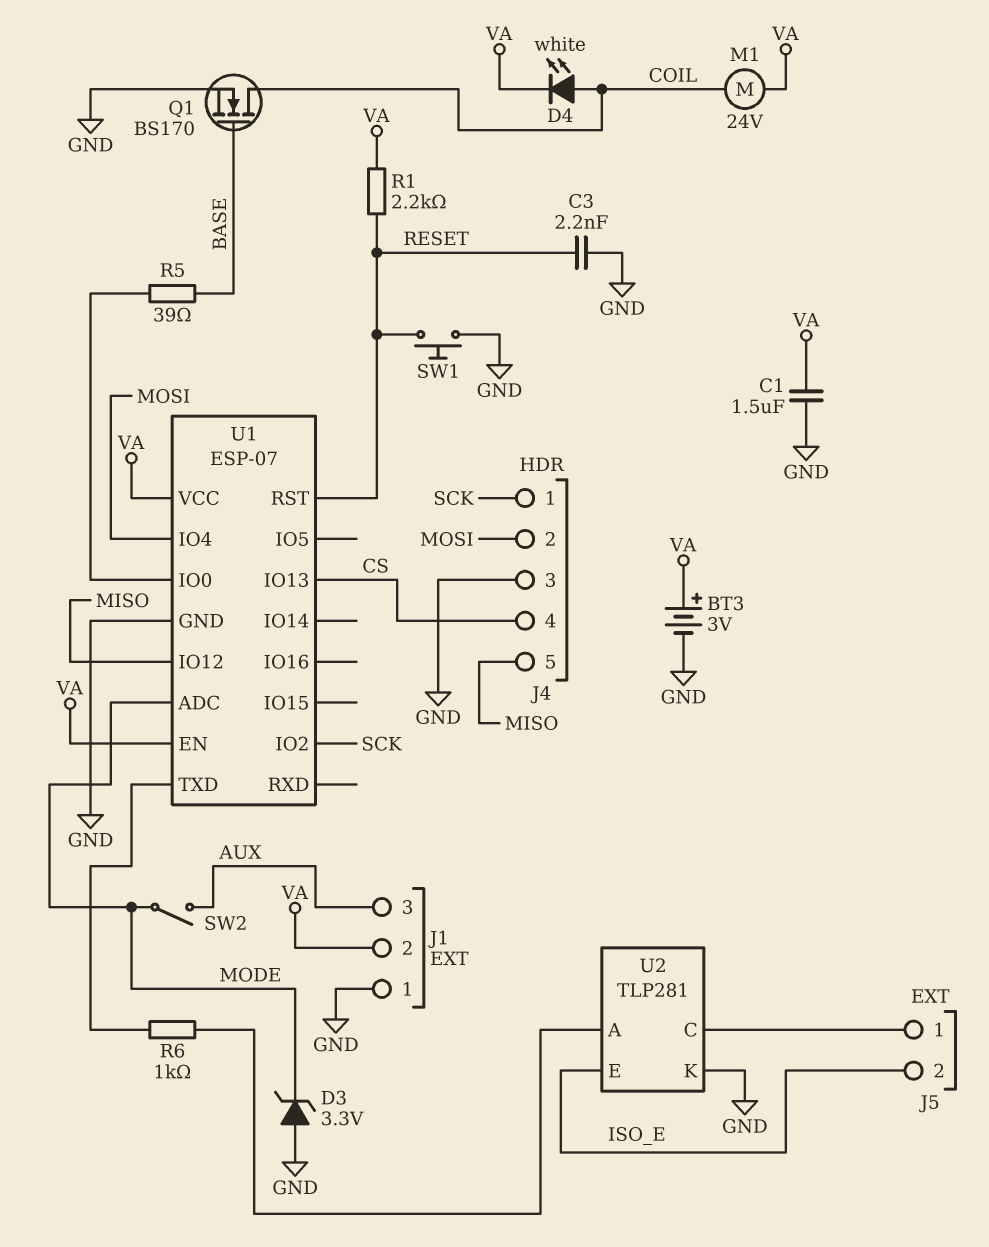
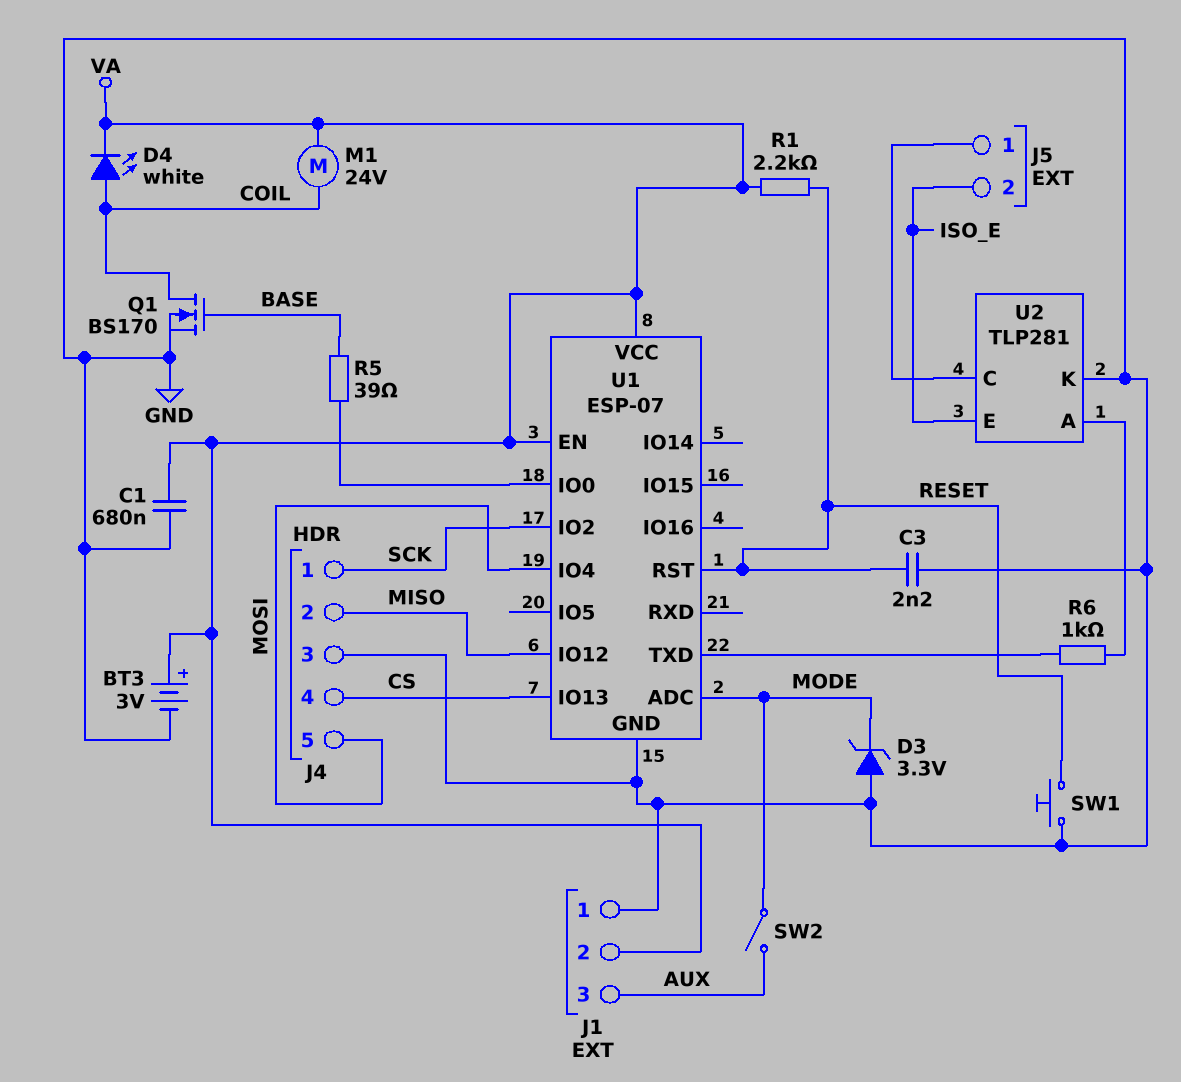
C1: 1.5uF (GND, VA) -> 680nF (GND, VA)
J4 pin 2: MOSI -> MISO
J4 pin 5: MISO -> MOSI

